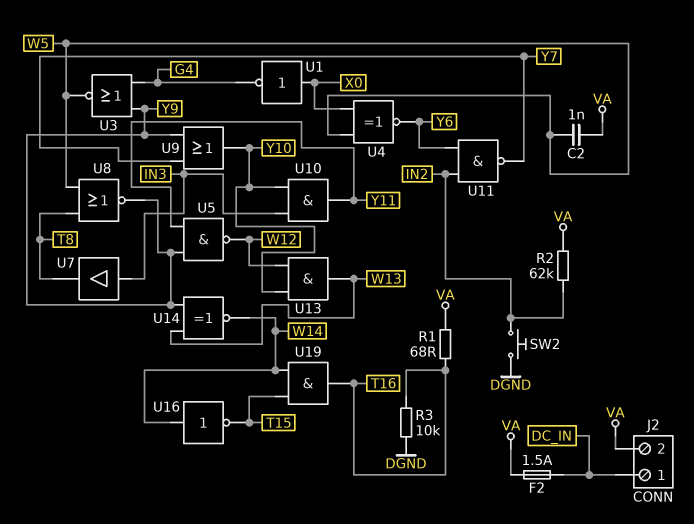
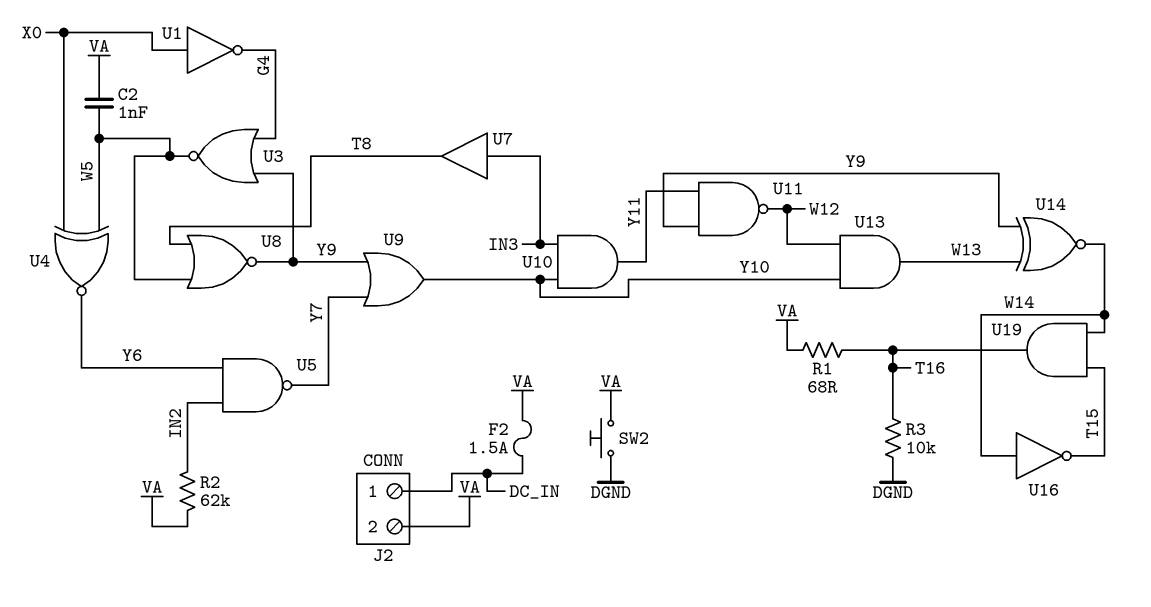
SW2: button (DGND, IN2) -> button (DGND, VA)
U5: NAND (in Y9, in Y11, out W12) -> NAND (in IN2, in Y6, out Y7)
U11: NAND (in IN2, in Y6, out Y7) -> NAND (in Y9, in Y11, out W12)

